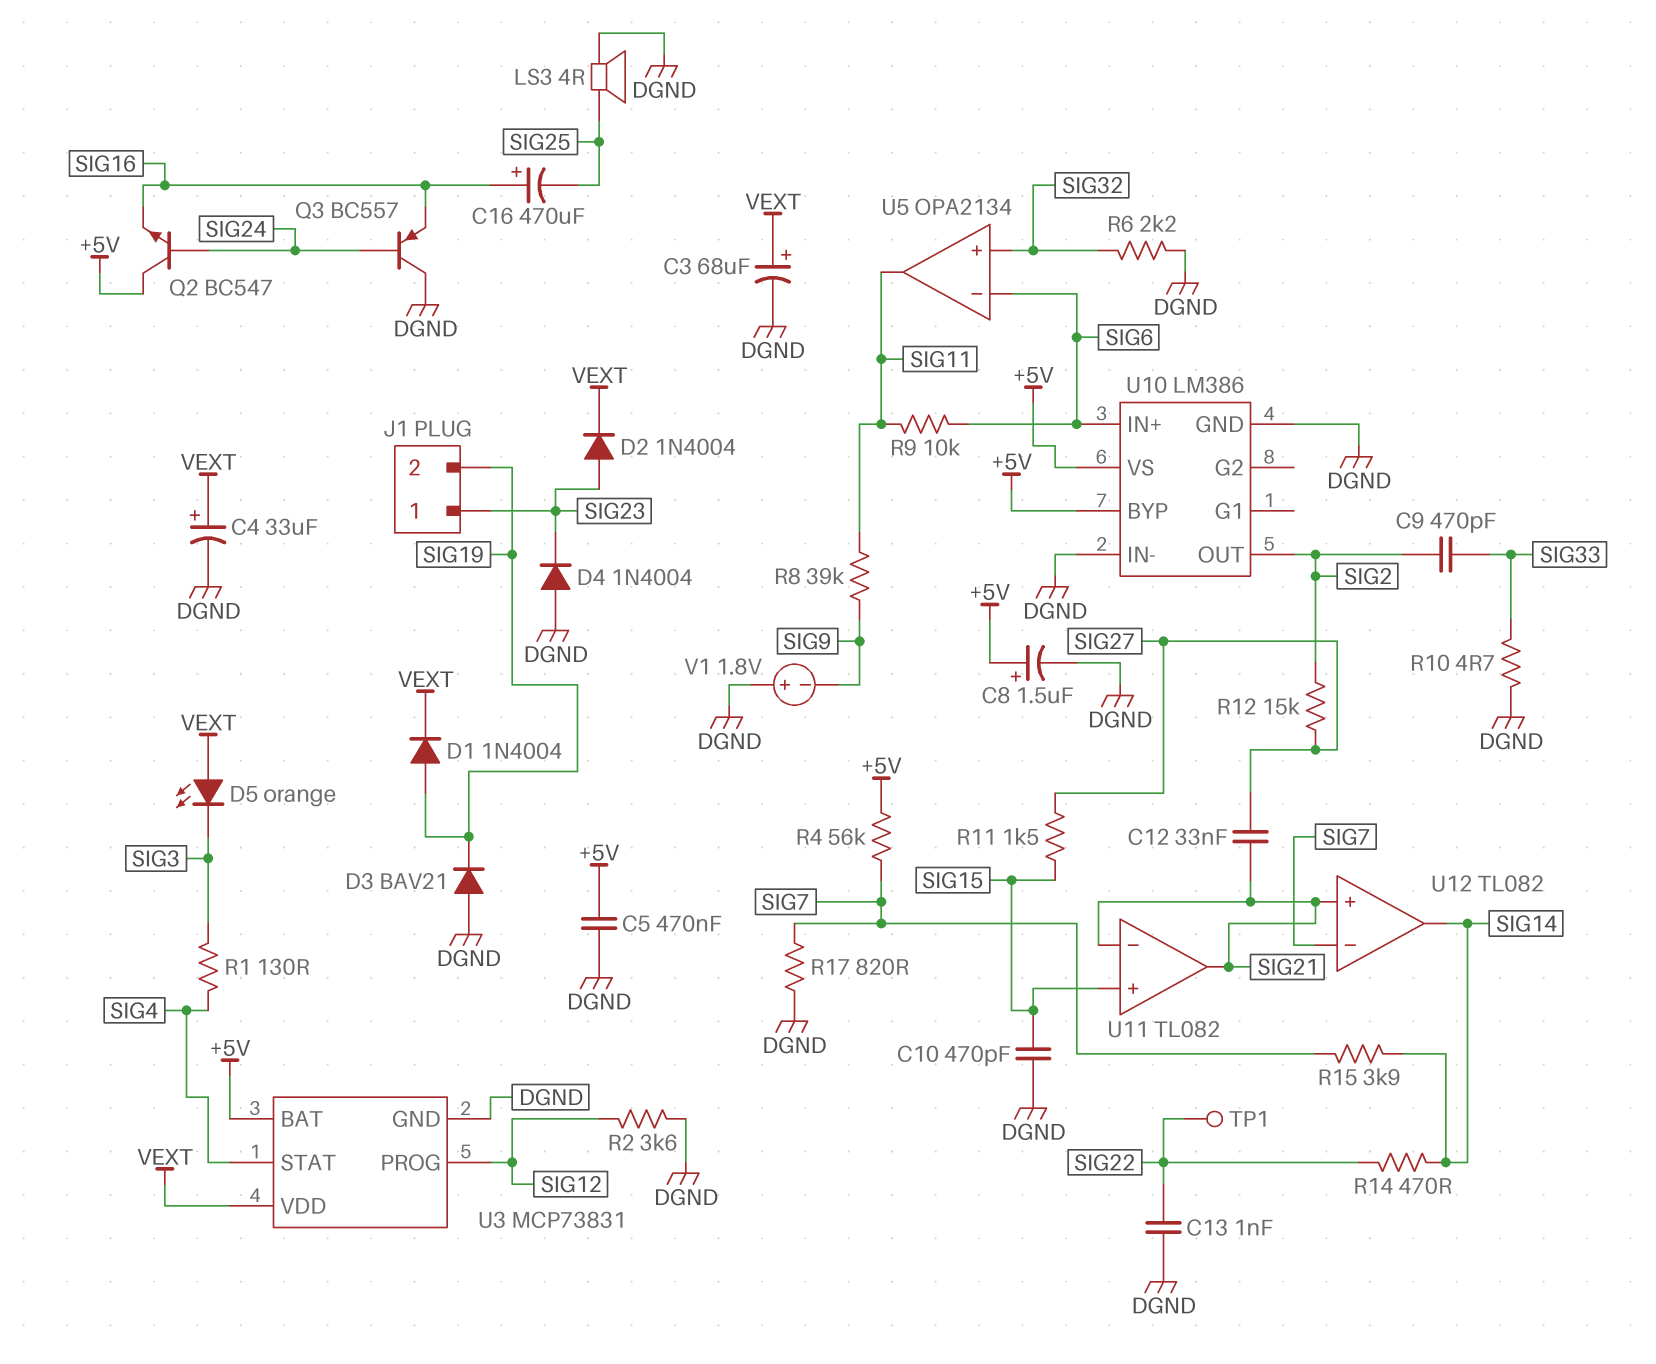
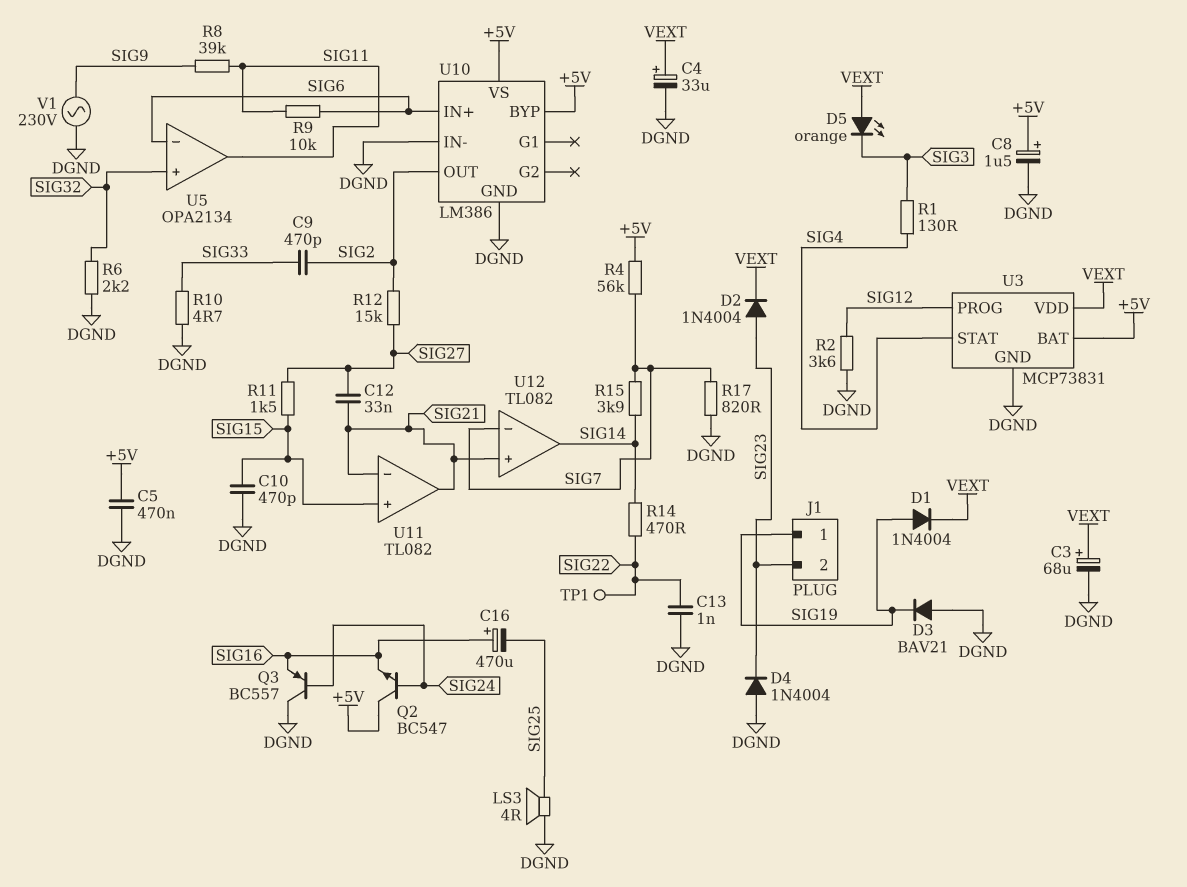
J1 pin 1: SIG23 -> SIG19
J1 pin 2: SIG19 -> SIG23
V1: 1.8V (plus DGND, minus SIG9) -> AC 230V (DGND, SIG9)

